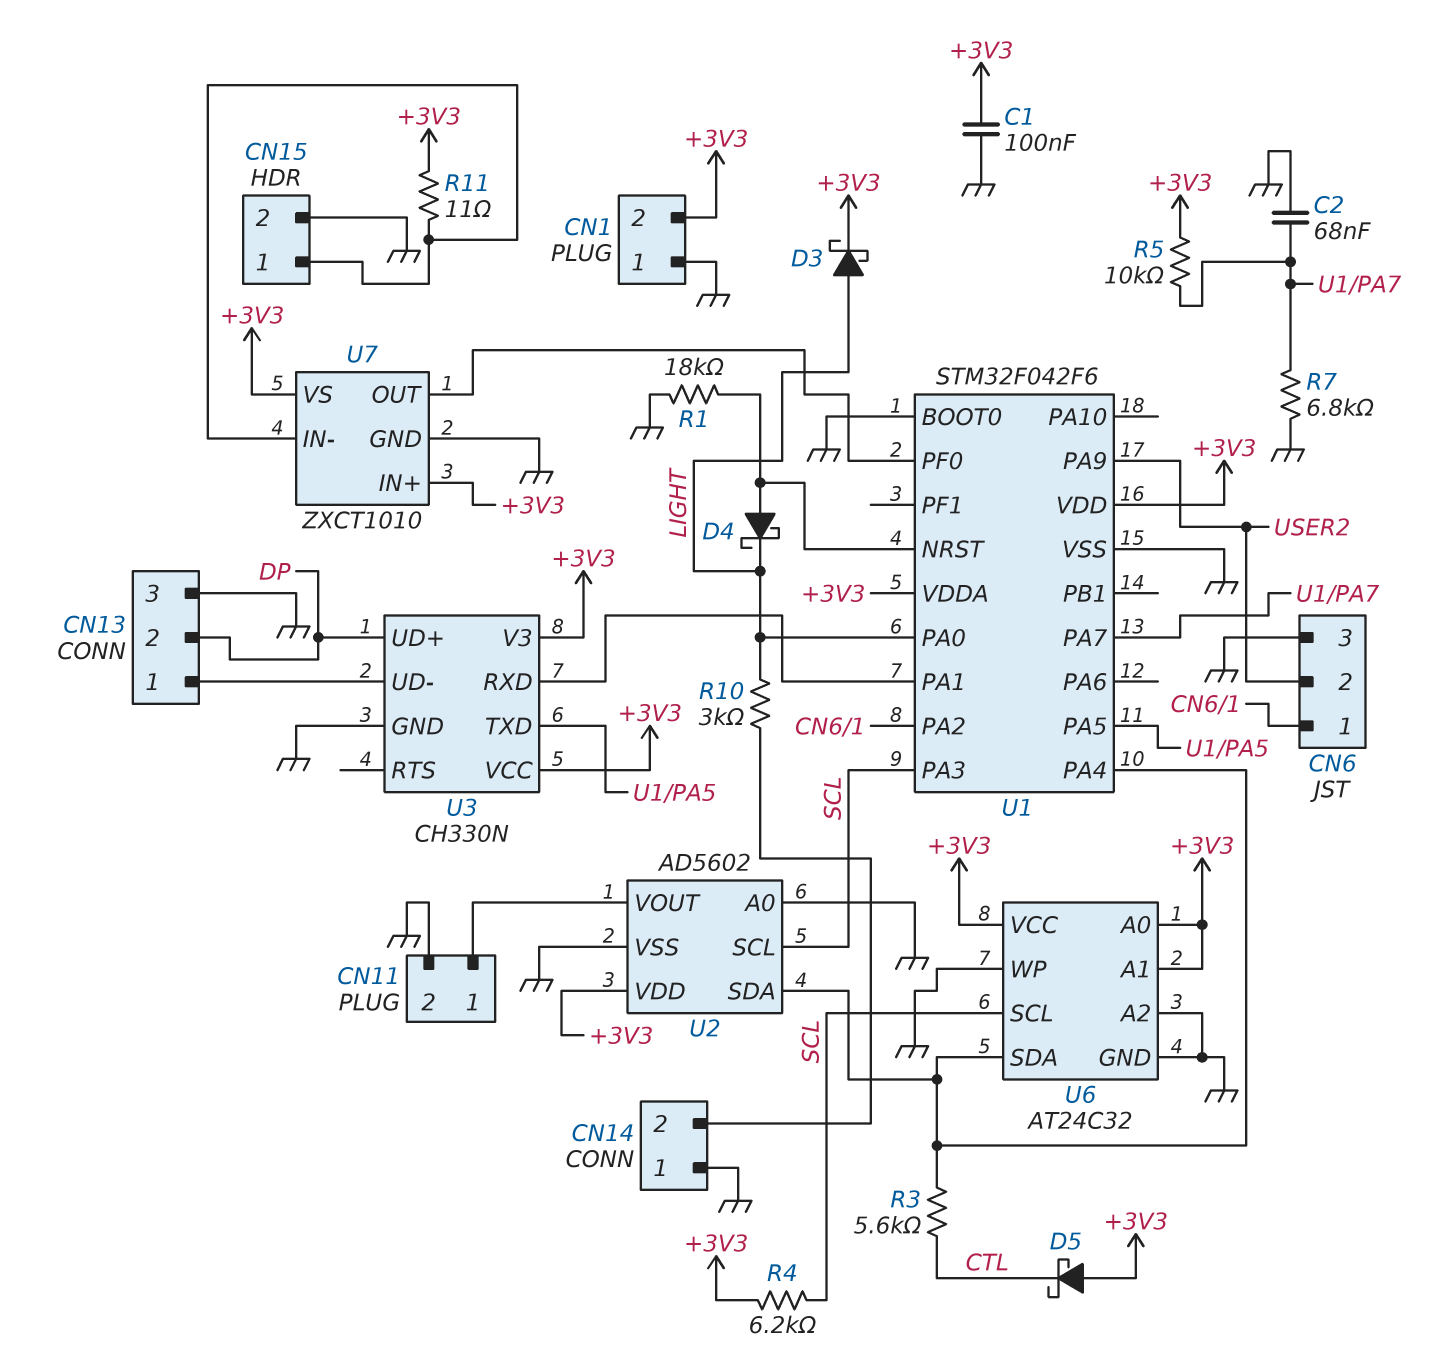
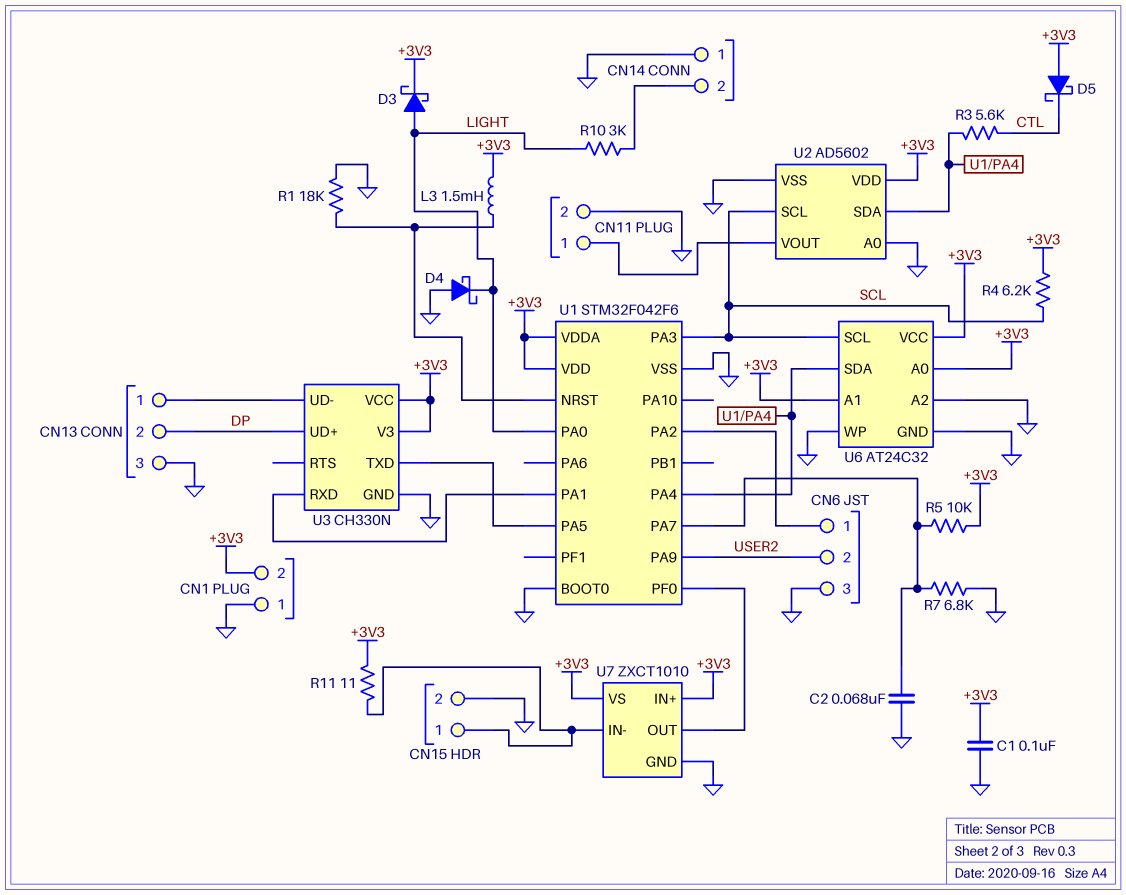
D4: schottky (A U1/NRST, K LIGHT) -> schottky (A GND, K LIGHT)
L3: none -> 1.5mH (+3V3, U1/NRST)

